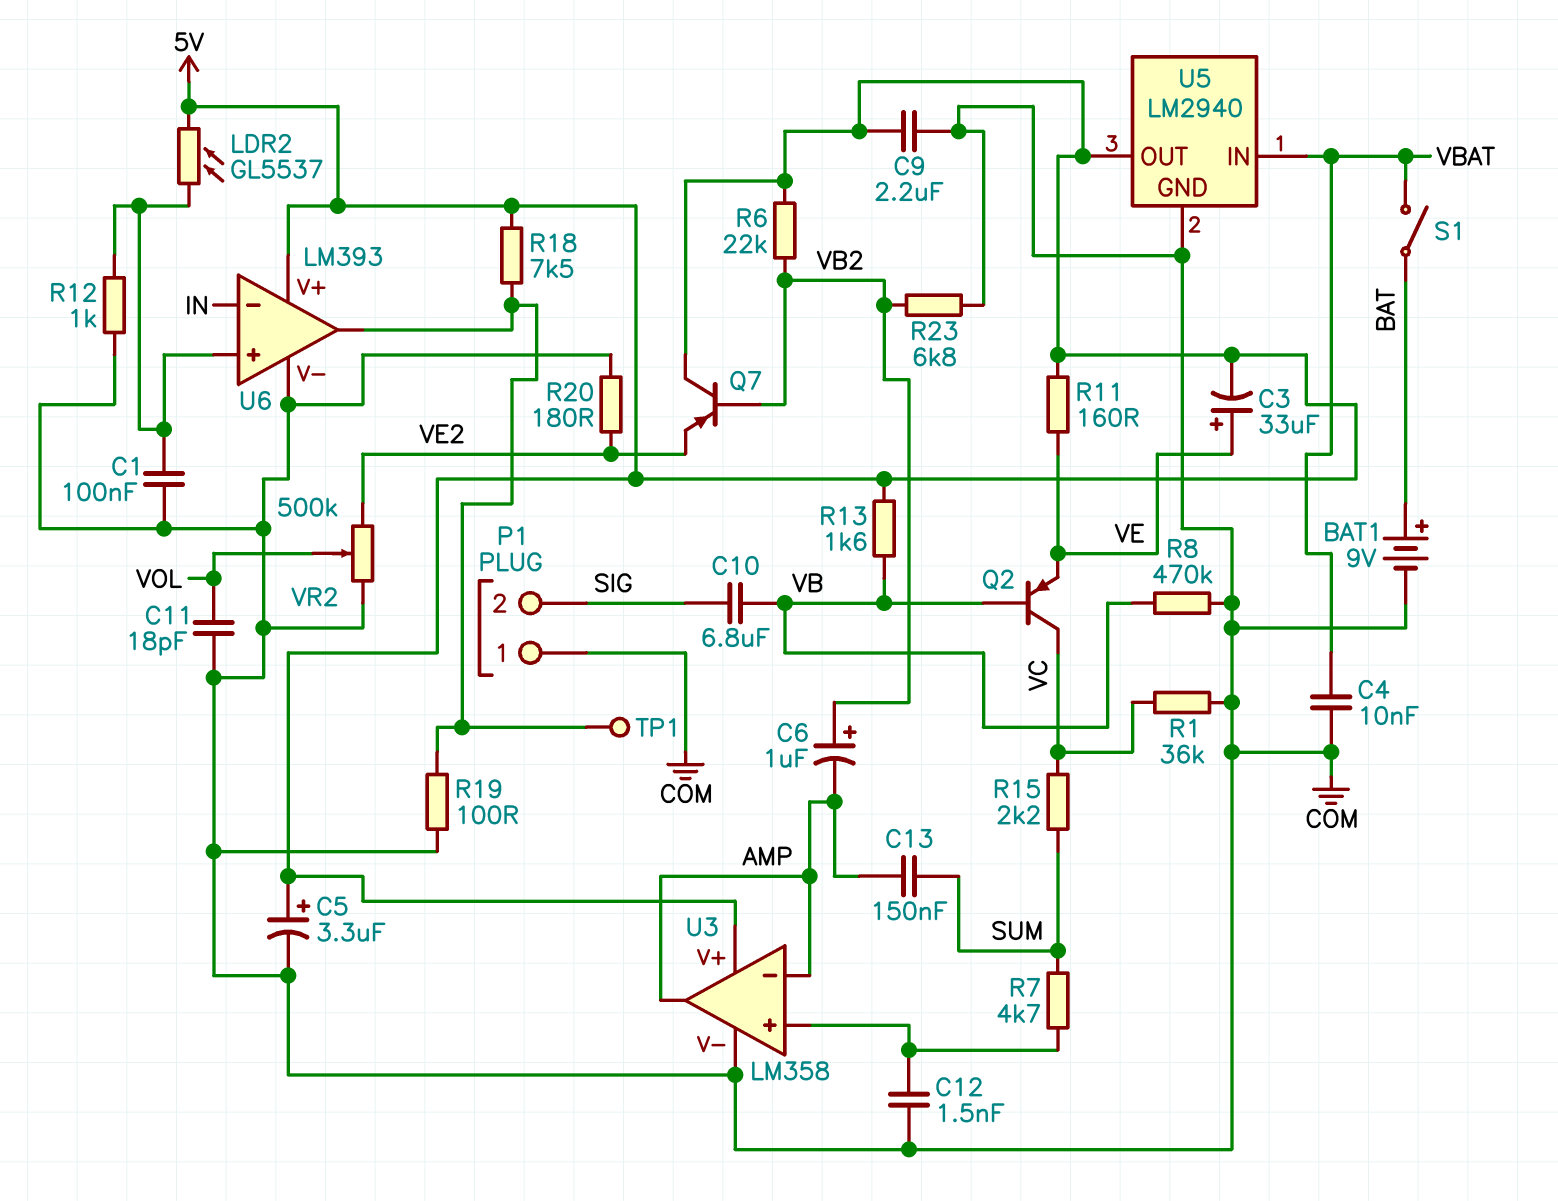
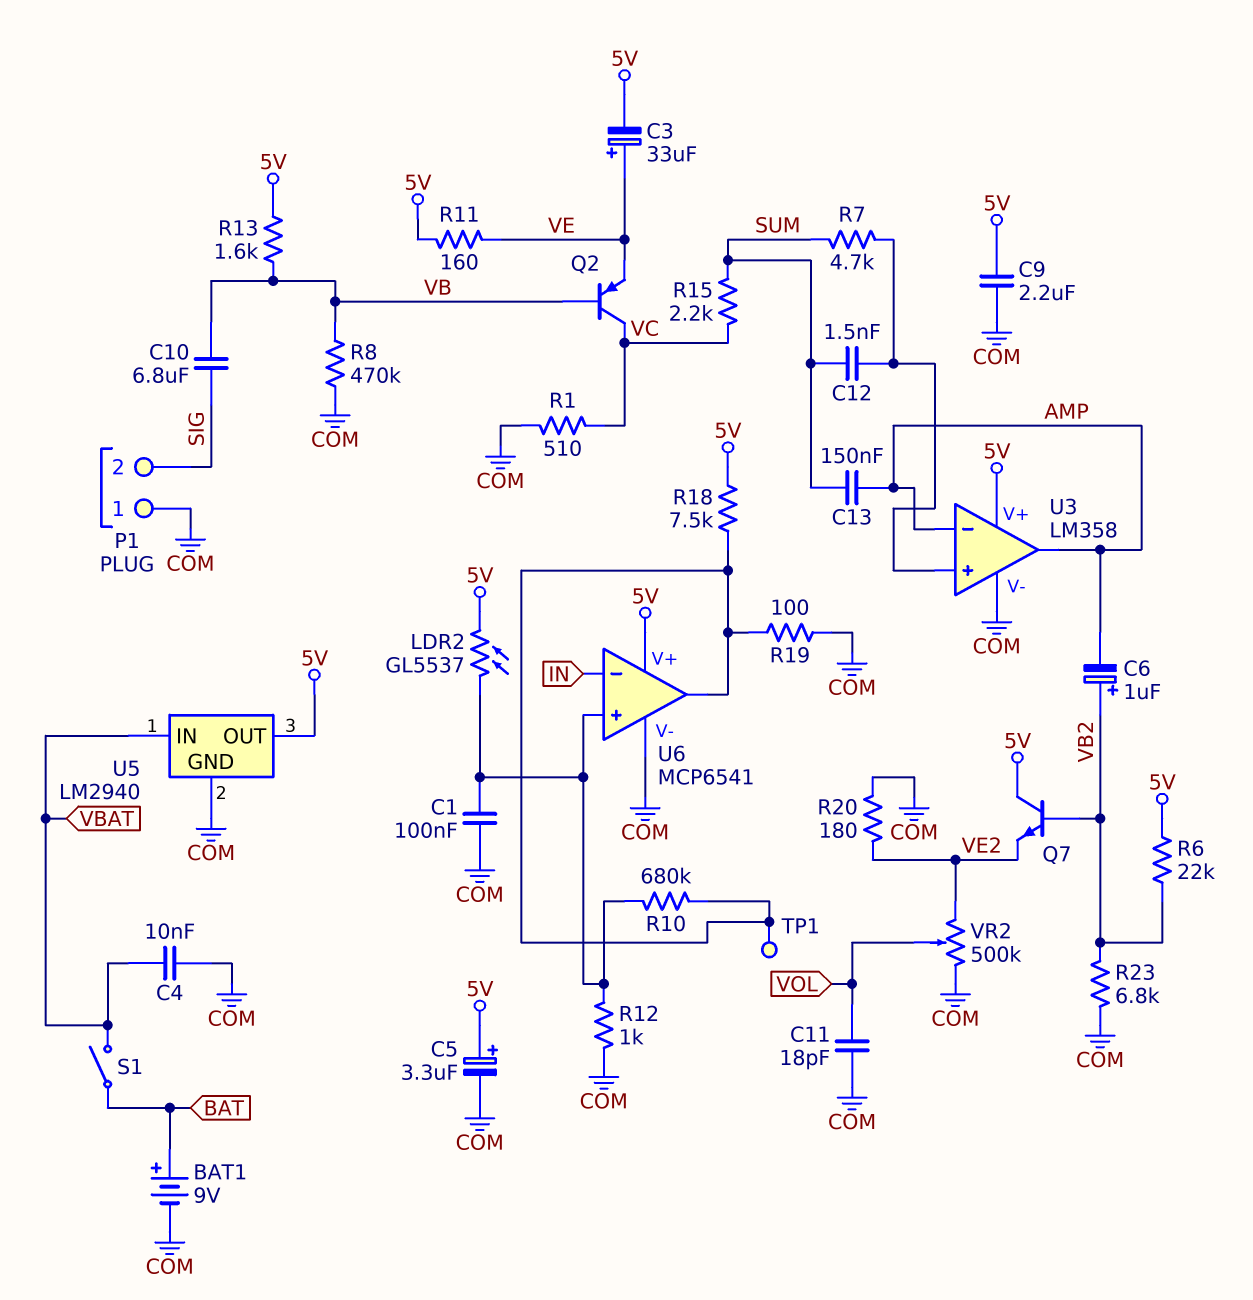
C12: 1.5nF (COM, U3/in+) -> 1.5nF (SUM, U3/in+)
Q7: PNP (B VB2, C 5V, E VE2) -> NPN (B VB2, C 5V, E VE2)
R1: 36k (COM, VC) -> 510 (COM, VC)
R10: none -> 680k (U6/in+, U6/out)
U6: LM393 -> MCP6541

